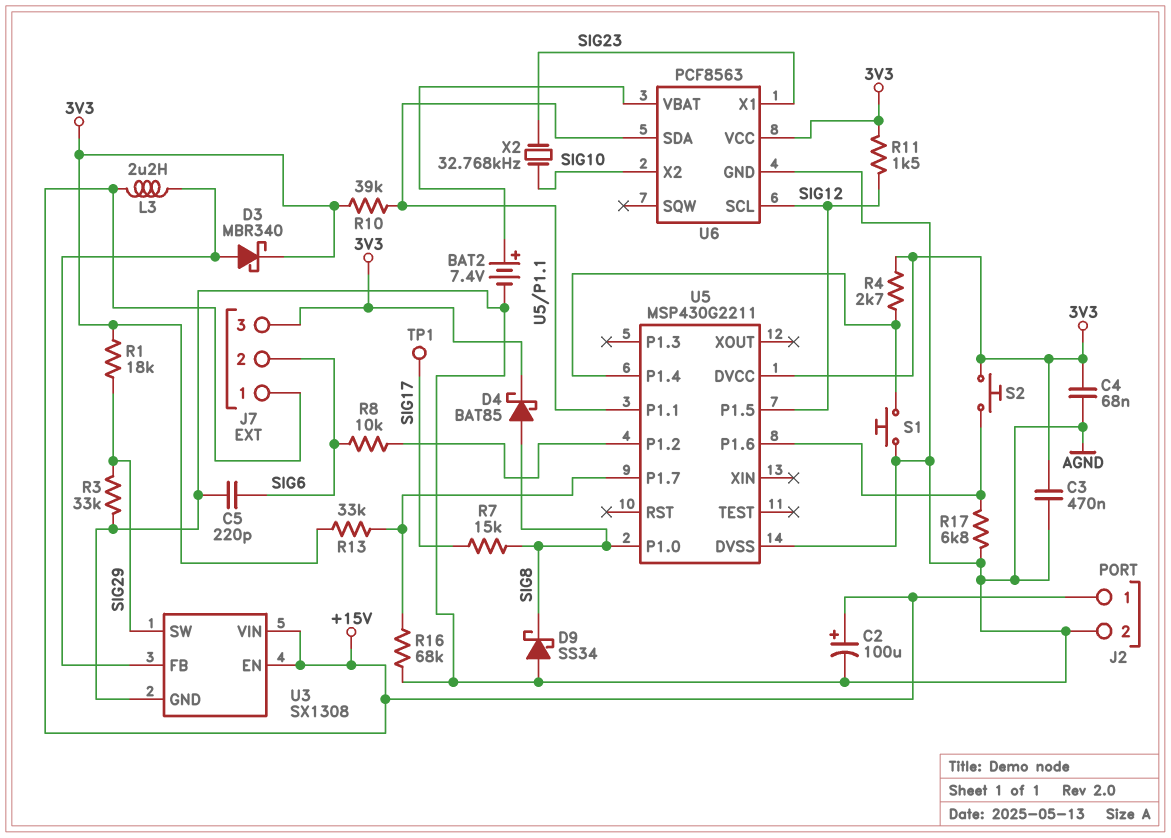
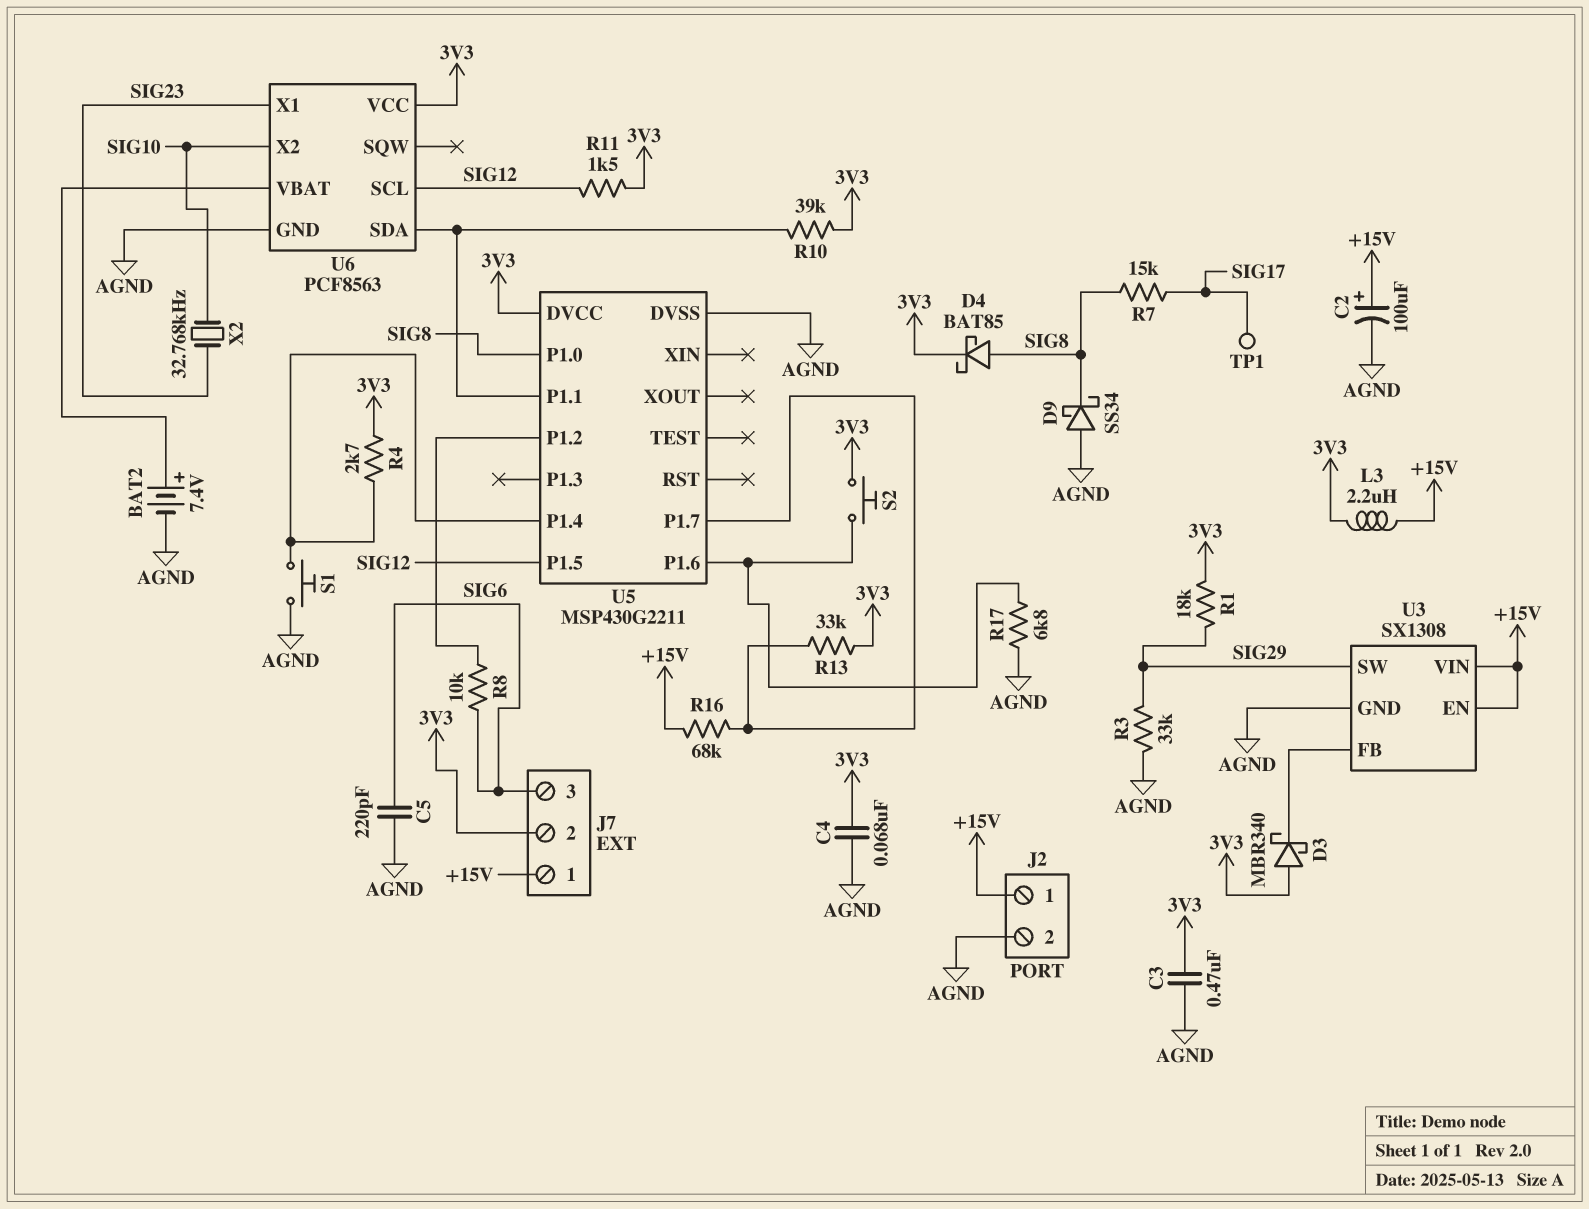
D3: schottky MBR340 (A U3/FB, K 3V3) -> schottky MBR340 (A 3V3, K U3/FB)
J7 pin 2: SIG6 -> 3V3
J7 pin 3: 3V3 -> SIG6
L3: 2.2uH (+15V, U3/FB) -> 2.2uH (+15V, 3V3)
R16: 68k (AGND, U5/P1.7) -> 68k (+15V, U5/P1.7)

